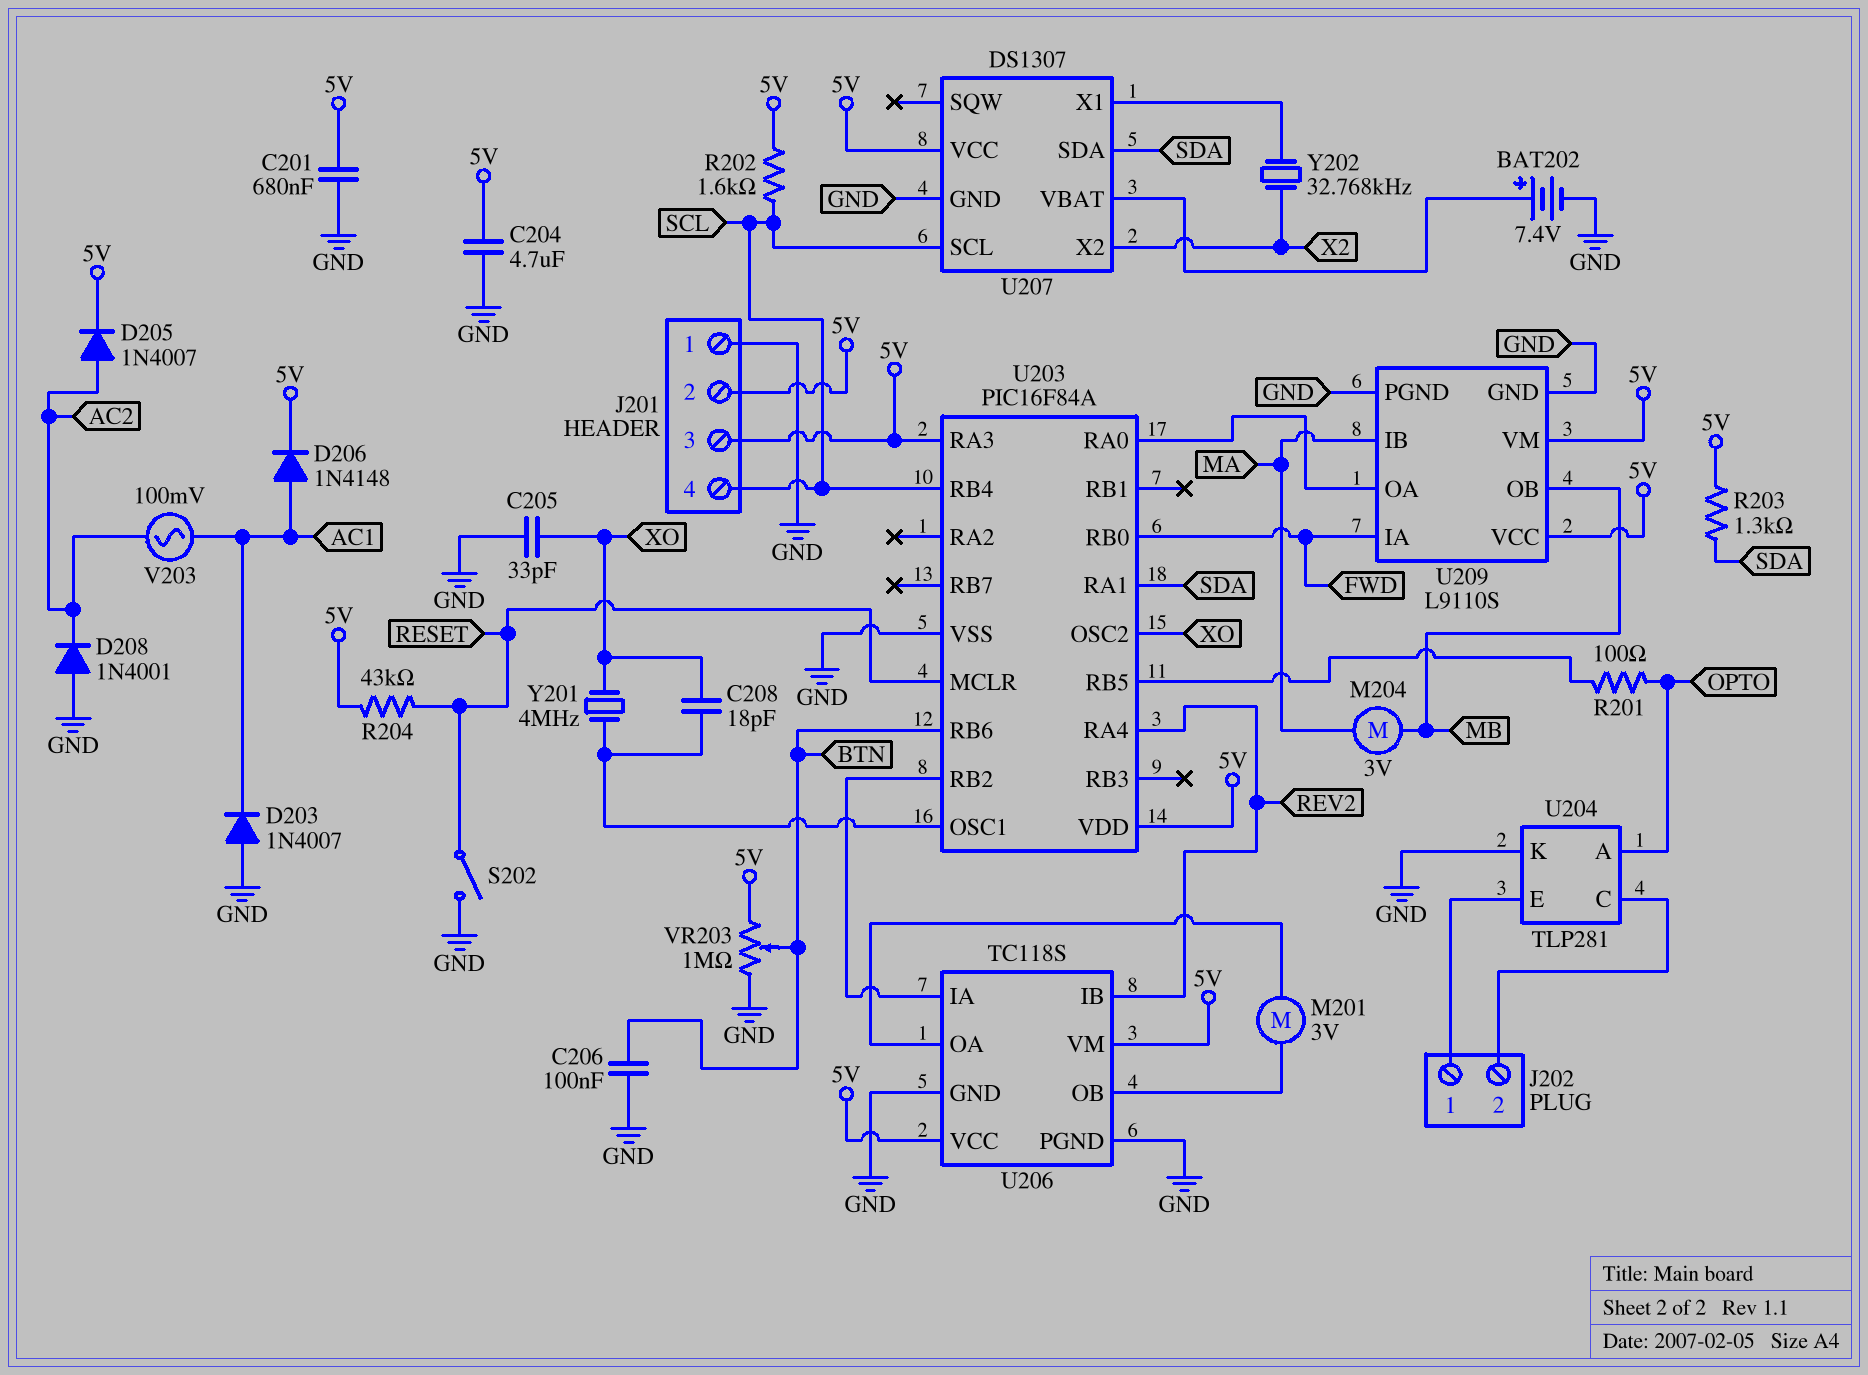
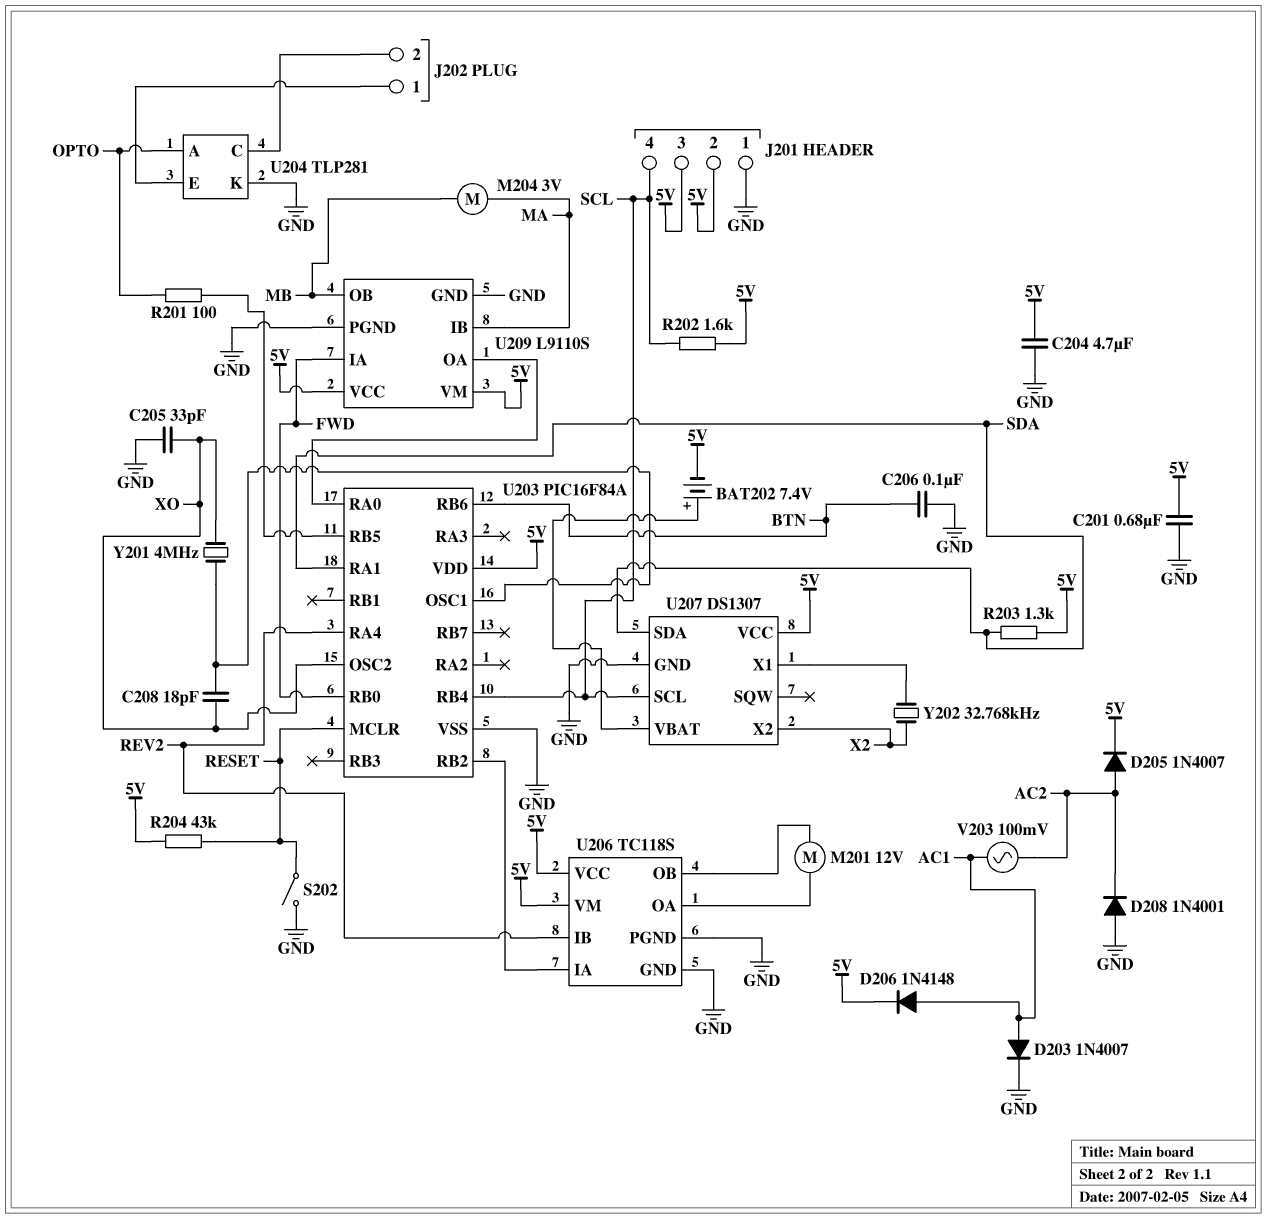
BAT202: 7.4V (plus U207/VBAT, minus GND) -> 7.4V (plus U207/VBAT, minus 5V)
D203: diode 1N4007 (A GND, K AC1) -> diode 1N4007 (A AC1, K GND)
M201: motor 3V (U206/OA, U206/OB) -> motor 12V (U206/OA, U206/OB)
U203 pin RA3: 5V -> none
VR203: 1M (5V, GND, wiper BTN) -> none

